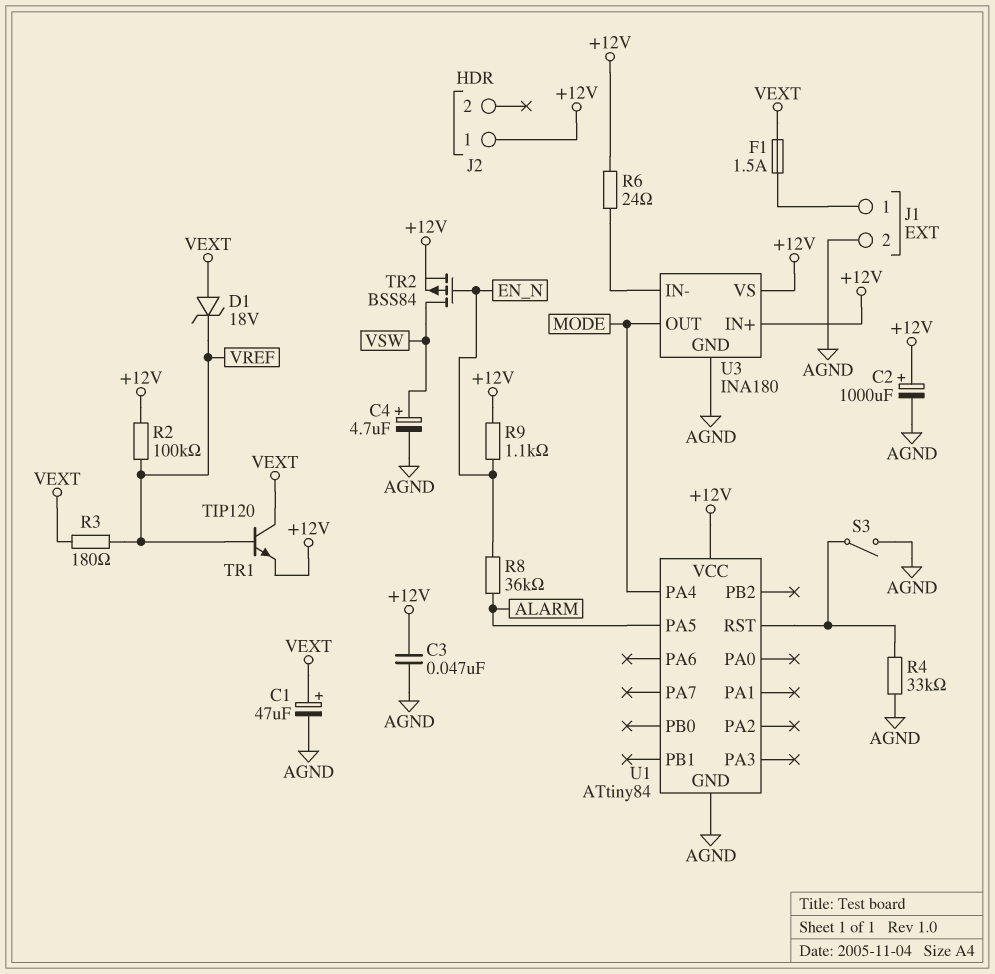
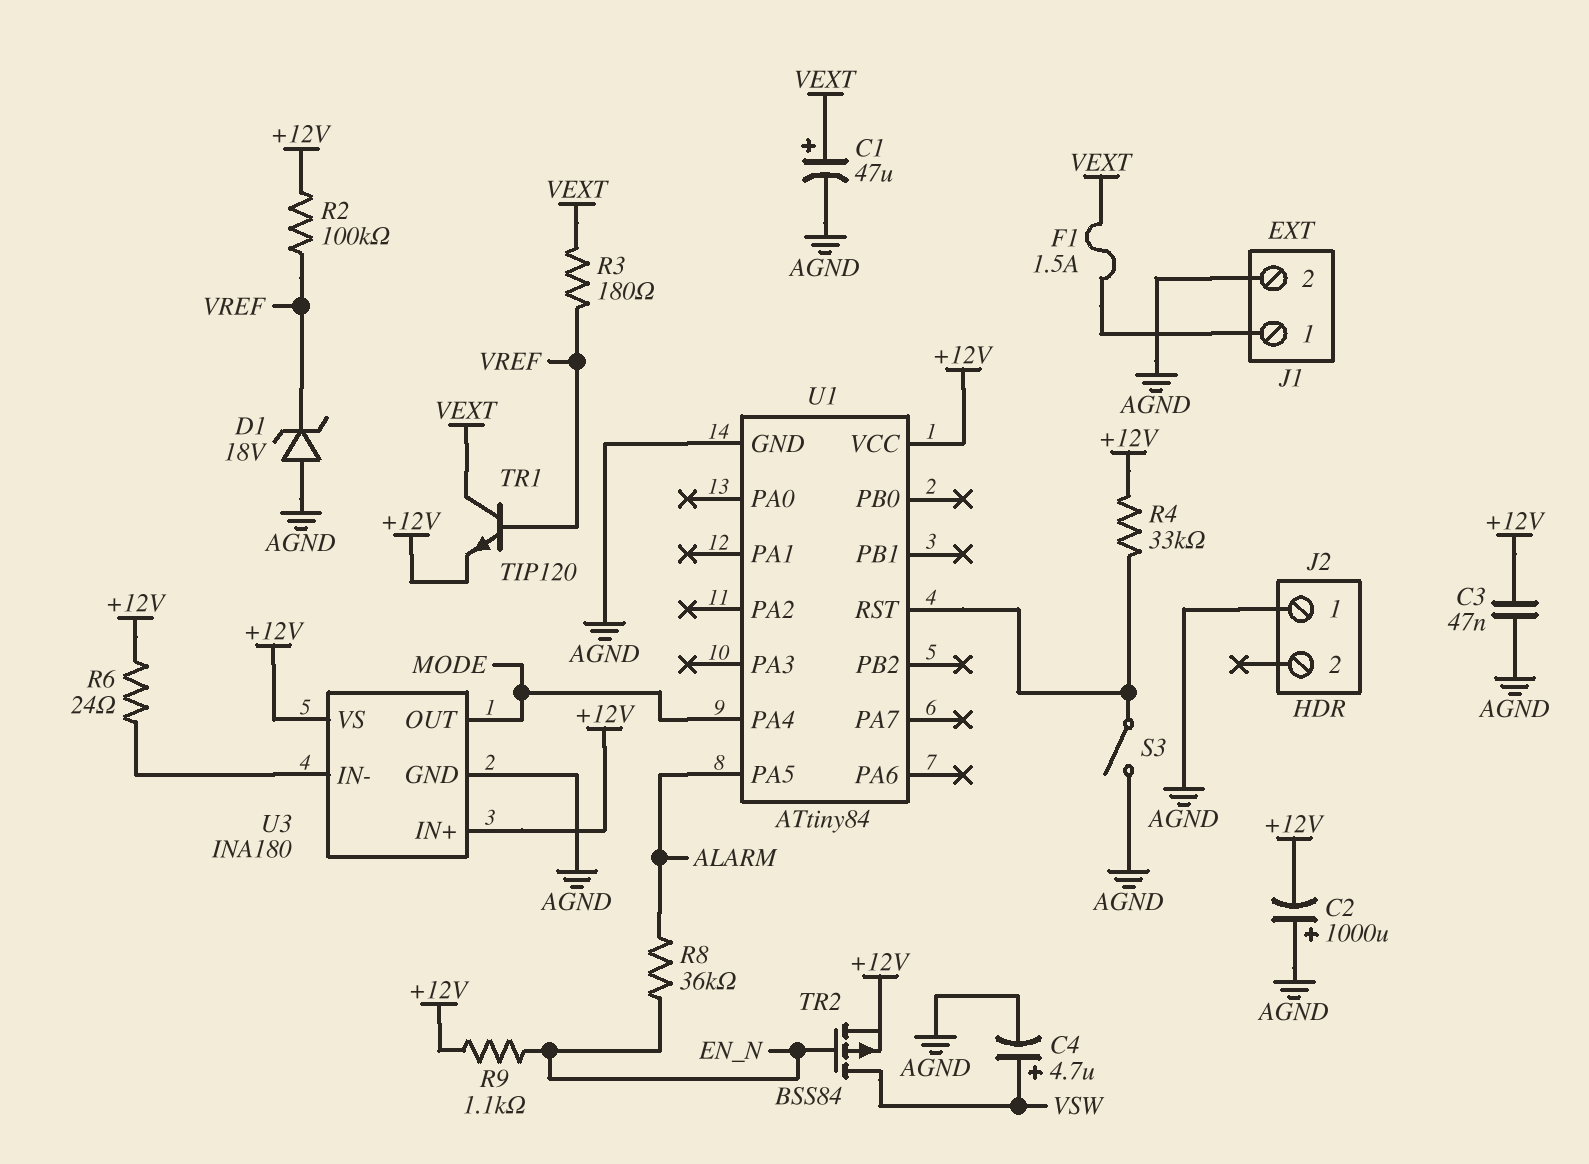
C2: 1000uF (plus +12V, minus AGND) -> 1000uF (plus AGND, minus +12V)
D1: zener 18V (A VEXT, K VREF) -> zener 18V (A AGND, K VREF)
J2 pin 1: +12V -> AGND
R4: 33k (AGND, U1/RST) -> 33k (+12V, U1/RST)

